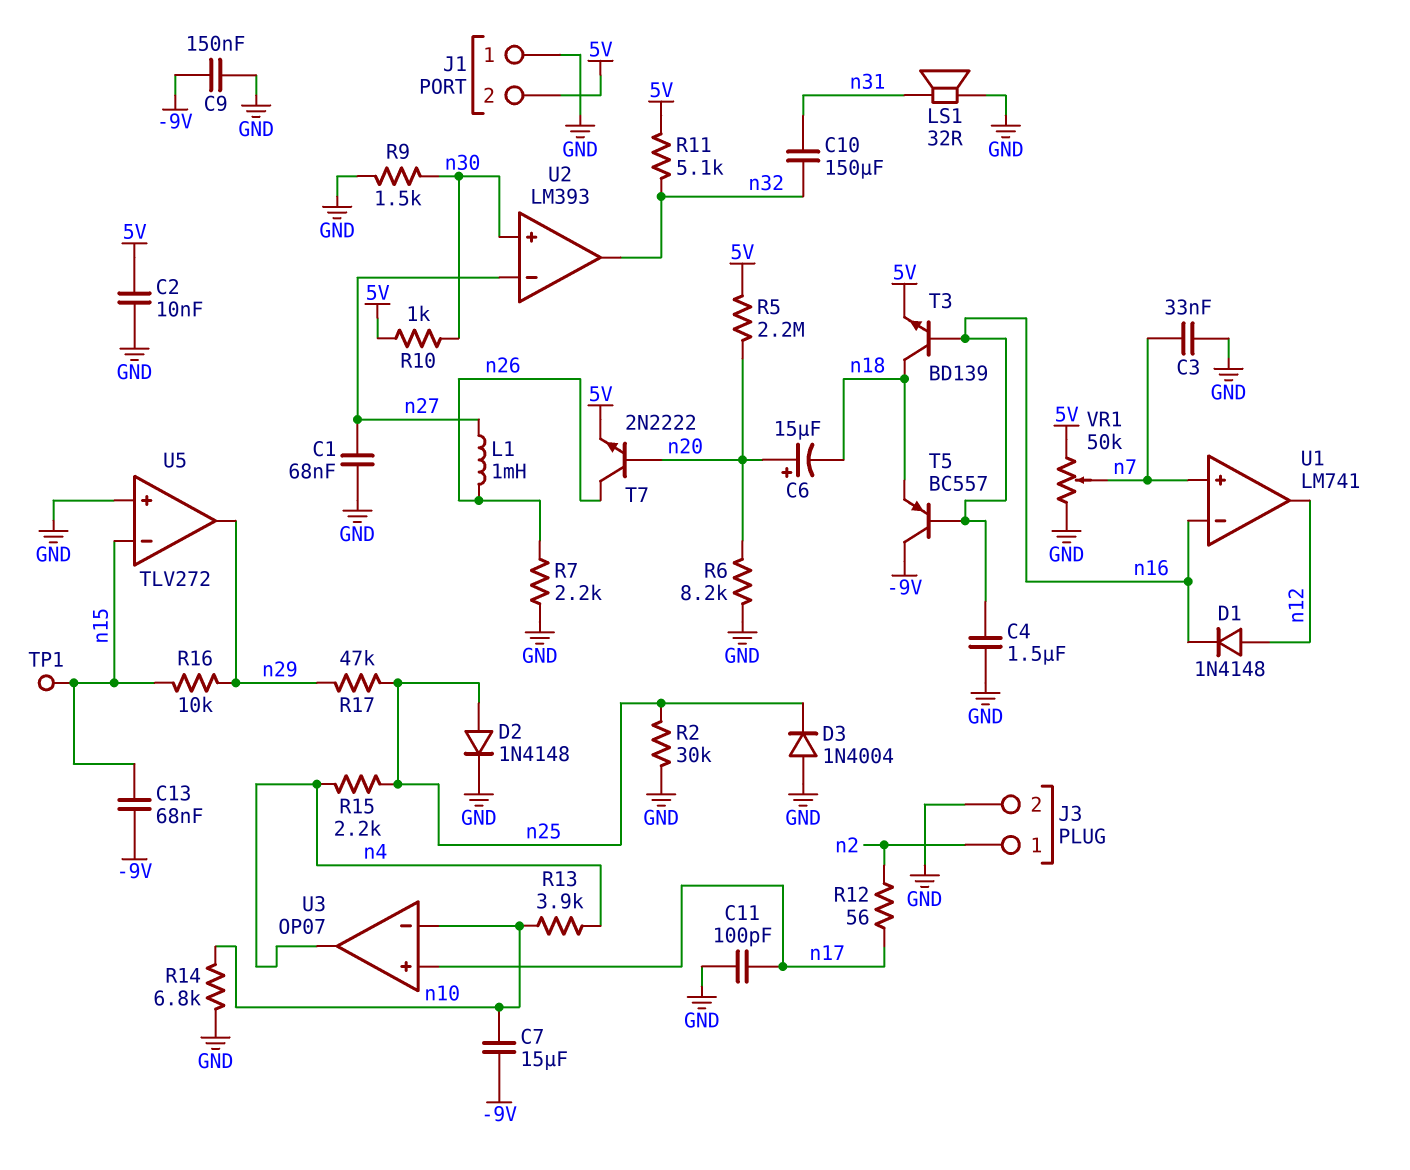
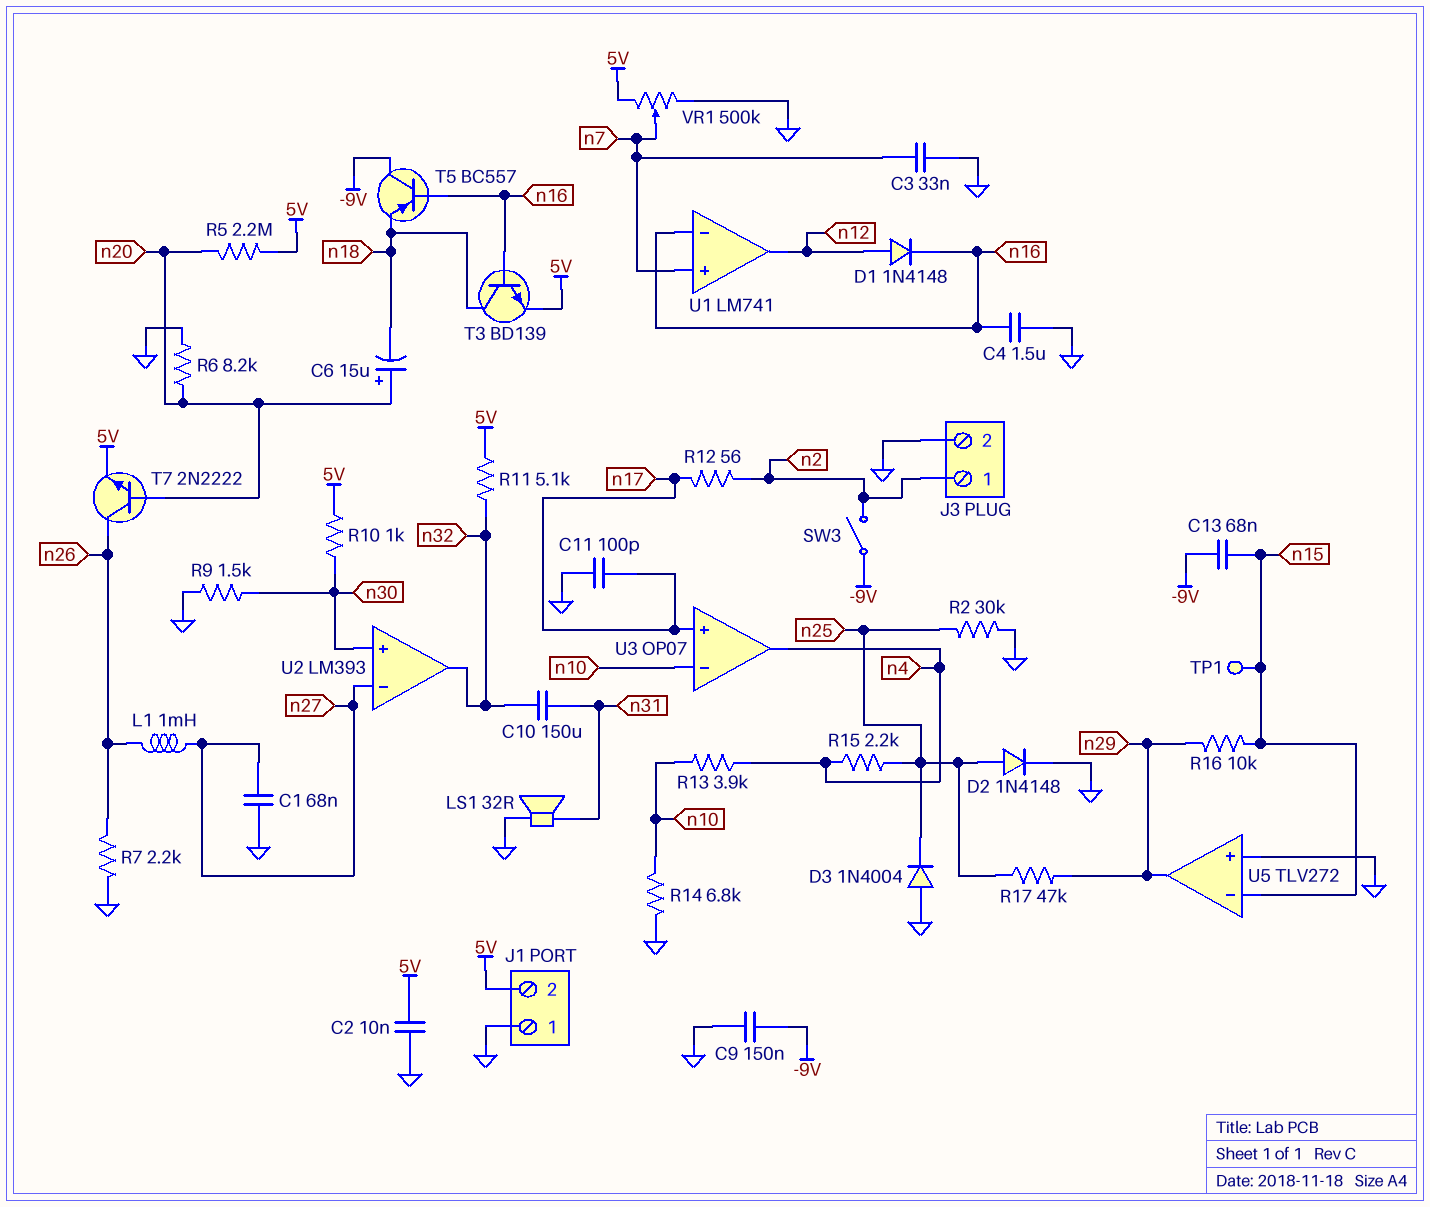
C7: 15uF (-9V, n10) -> none
SW3: none -> switch (-9V, n2)
VR1: 50k (5V, GND, wiper n7) -> 500k (5V, GND, wiper n7)

